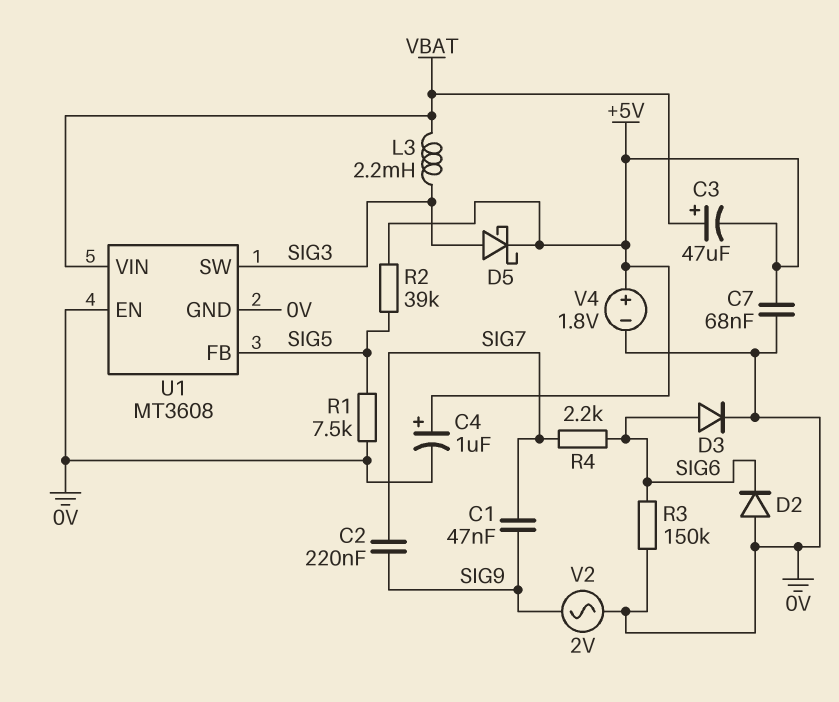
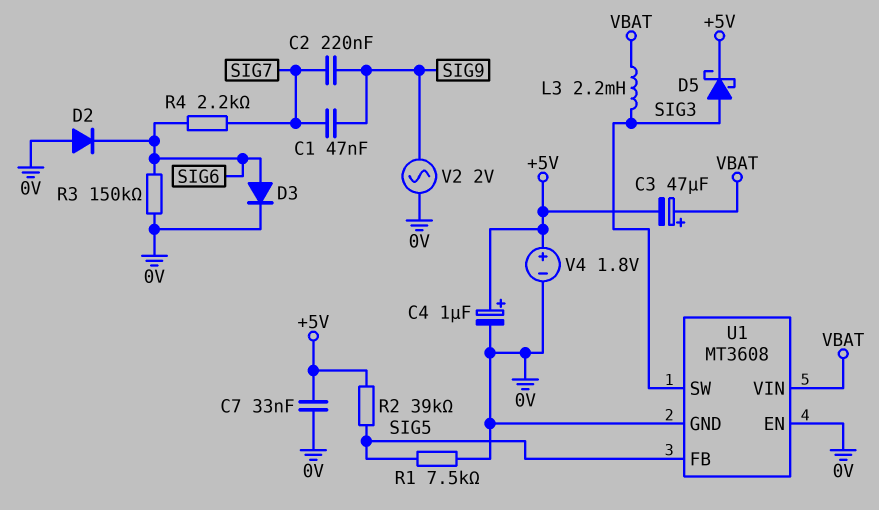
C7: 68nF (+5V, 0V) -> 33nF (+5V, 0V)

